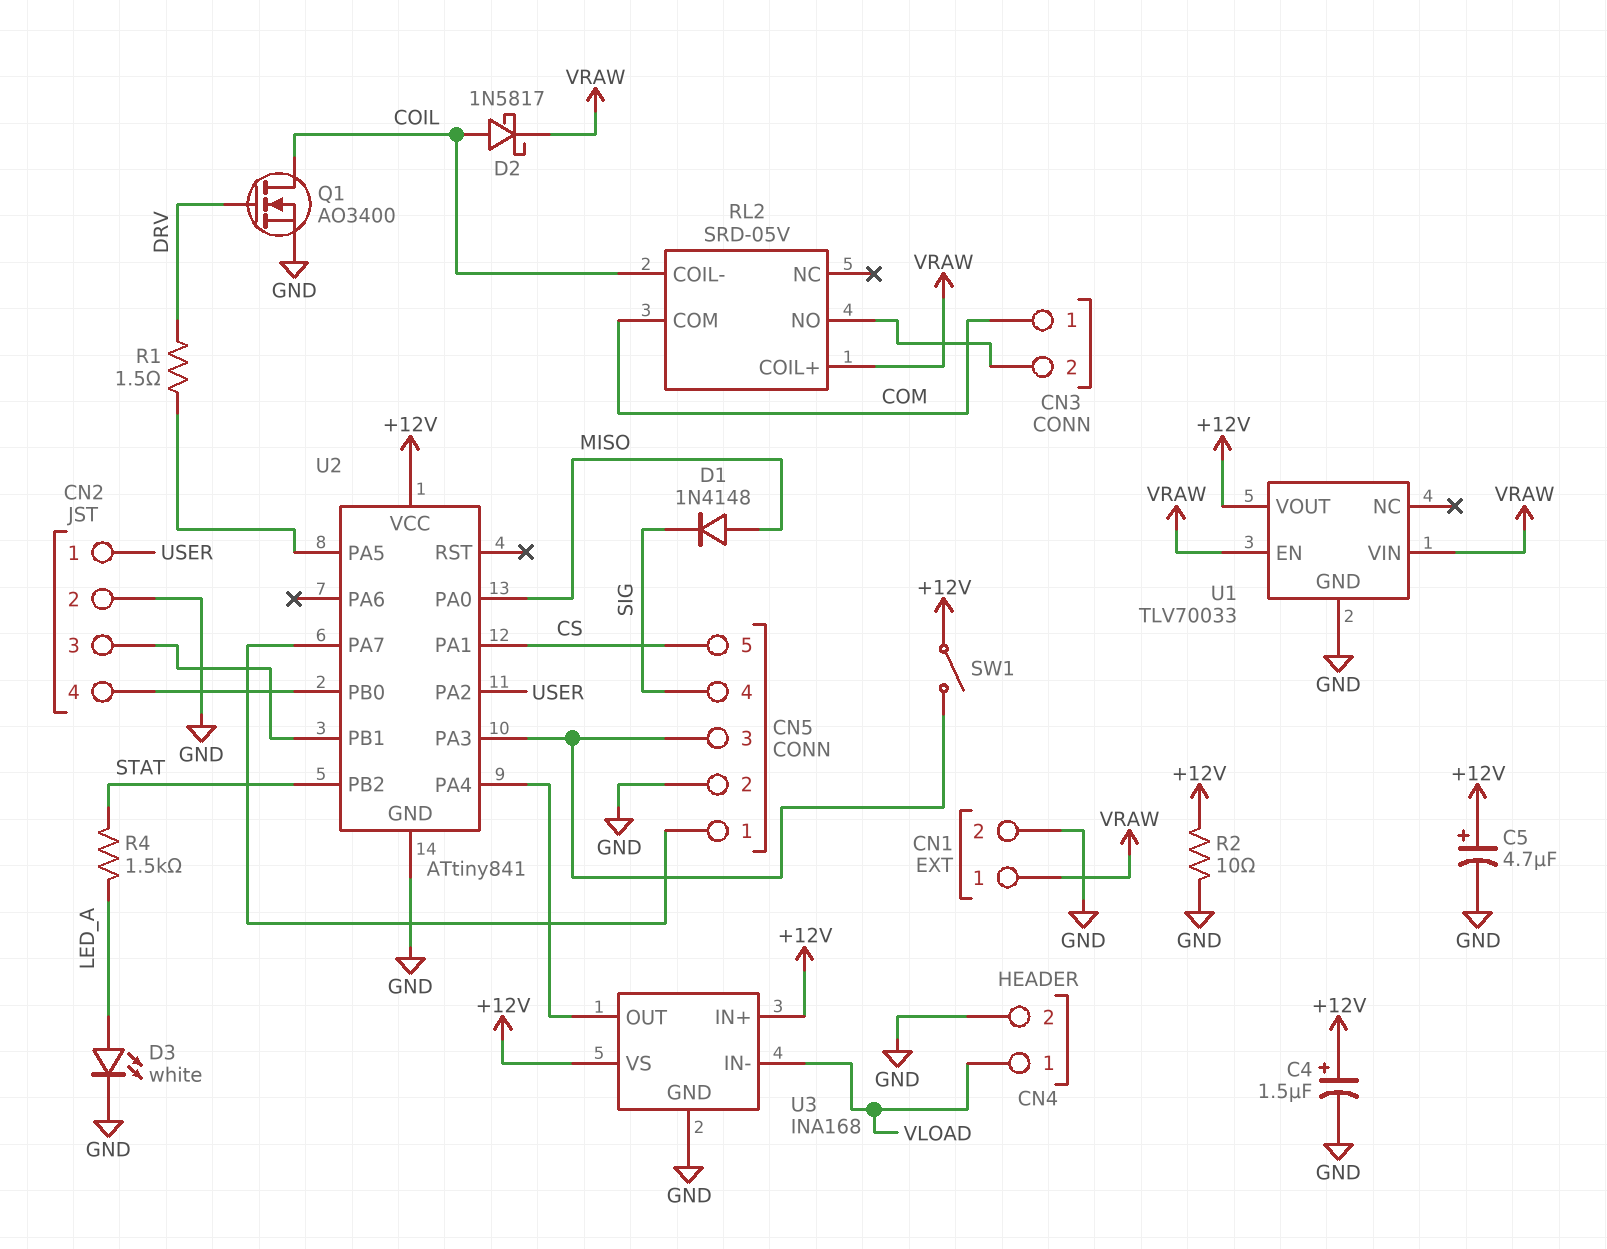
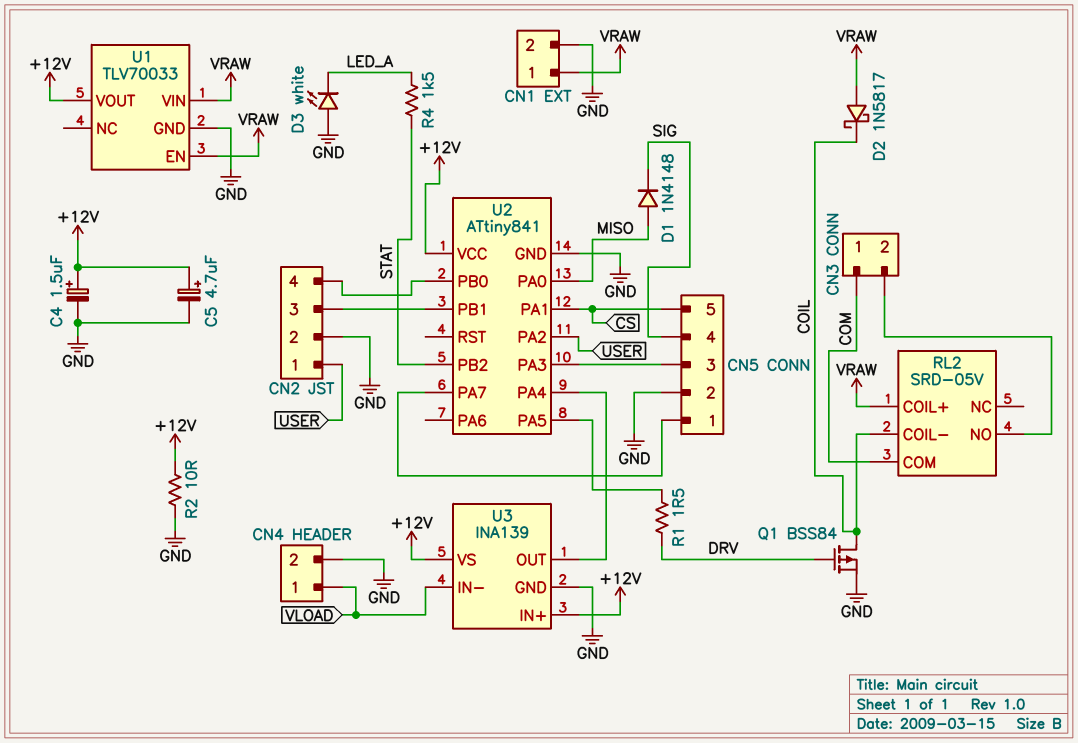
D2: schottky 1N5817 (A COIL, K VRAW) -> schottky 1N5817 (A VRAW, K COIL)
D3: LED white (A LED_A, K GND) -> LED white (A GND, K LED_A)
Q1: NMOS AO3400 (G DRV, D COIL, S GND) -> PMOS BSS84 (G DRV, D COIL, S GND)
SW1: switch (+12V, CN5/3) -> none
U3: INA168 -> INA139

